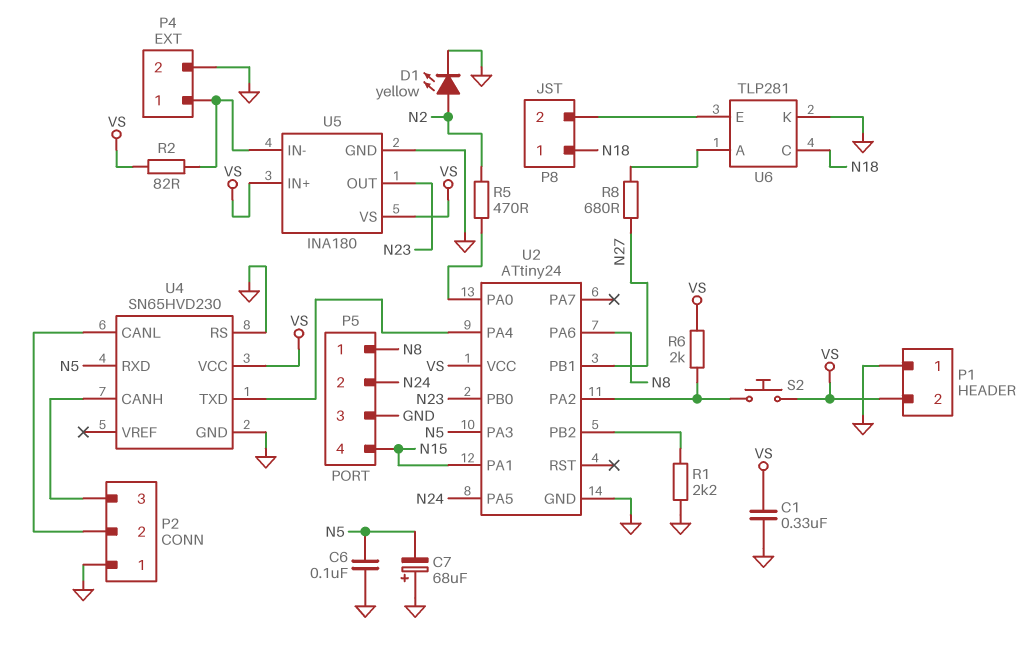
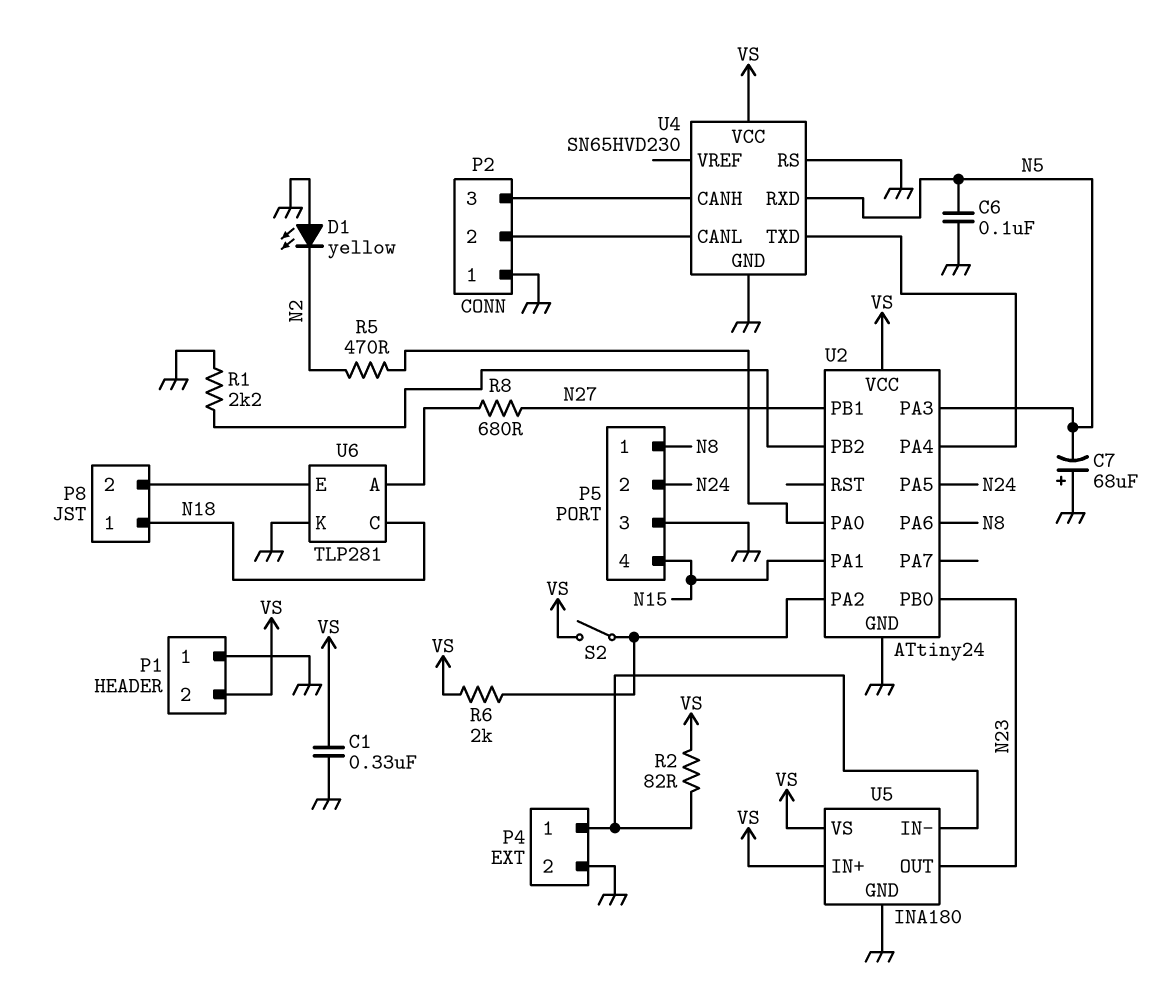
D1: LED yellow (A N2, K GND) -> LED yellow (A GND, K N2)
S2: button (U2/PA2, VS) -> switch (U2/PA2, VS)

